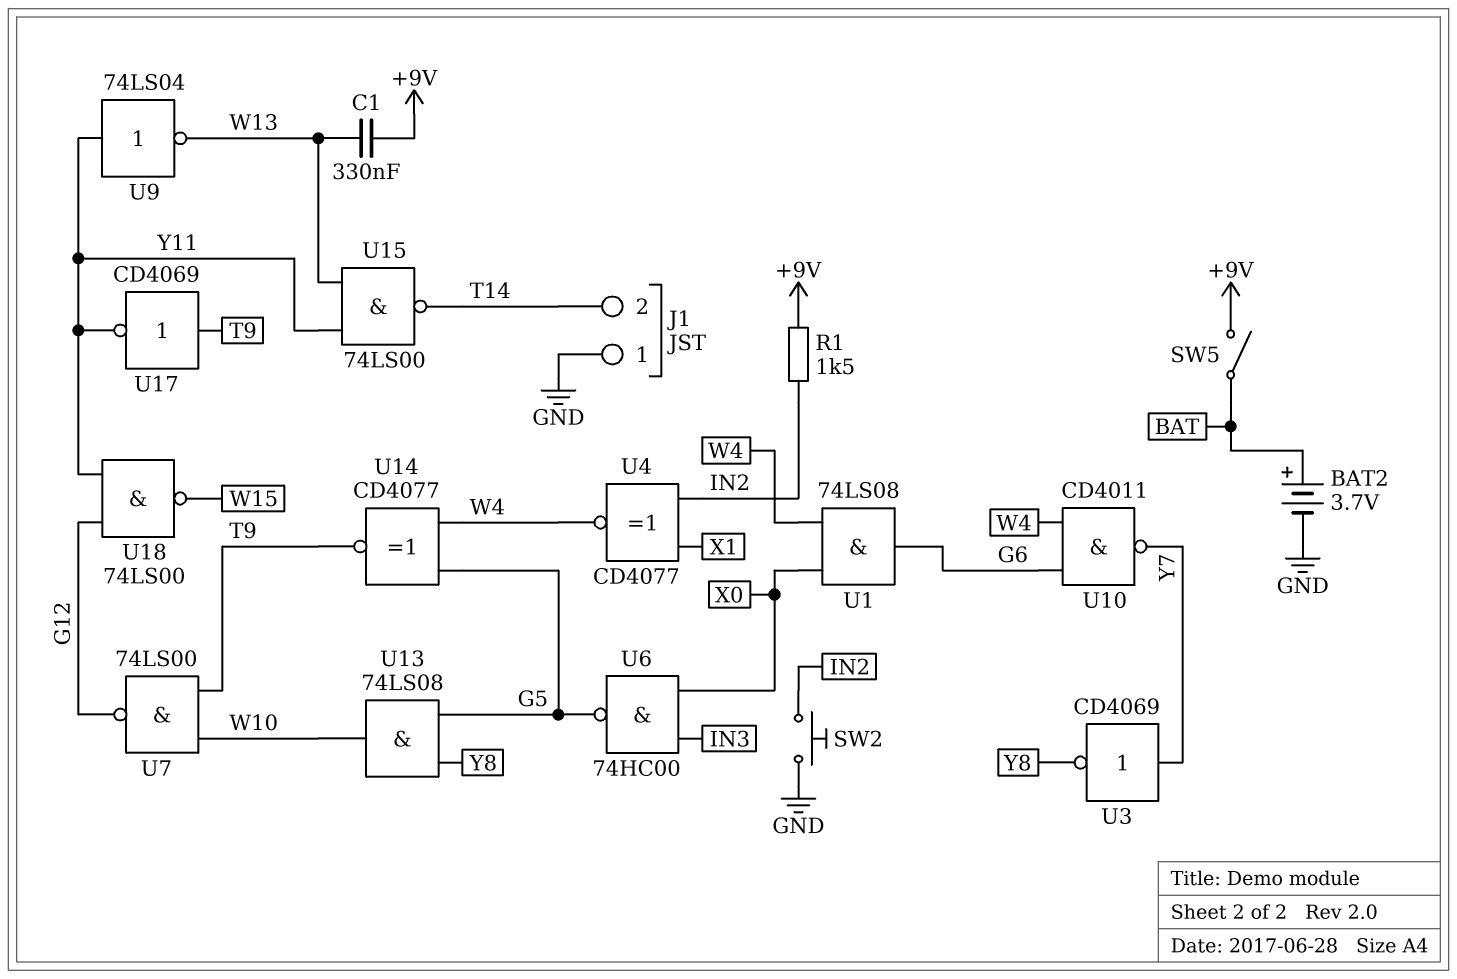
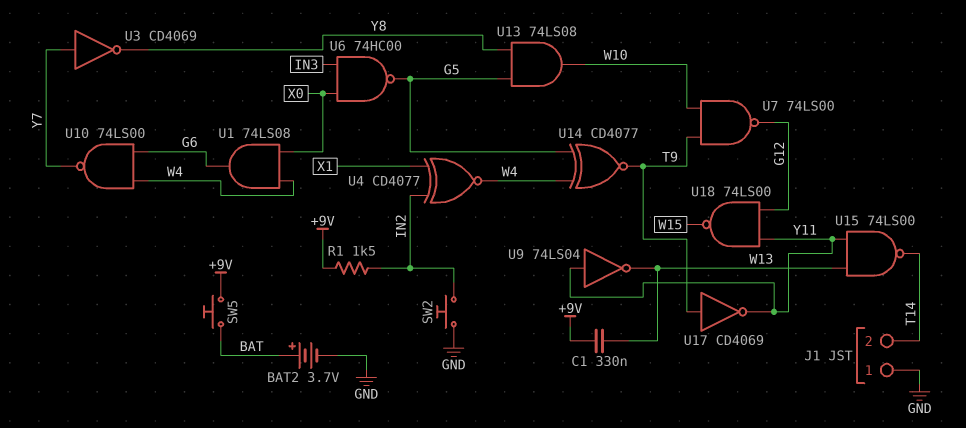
SW5: switch (+9V, BAT) -> button (+9V, BAT)
U10: NAND CD4011 (in G6, in W4, out Y7) -> NAND 74LS00 (in G6, in W4, out Y7)

